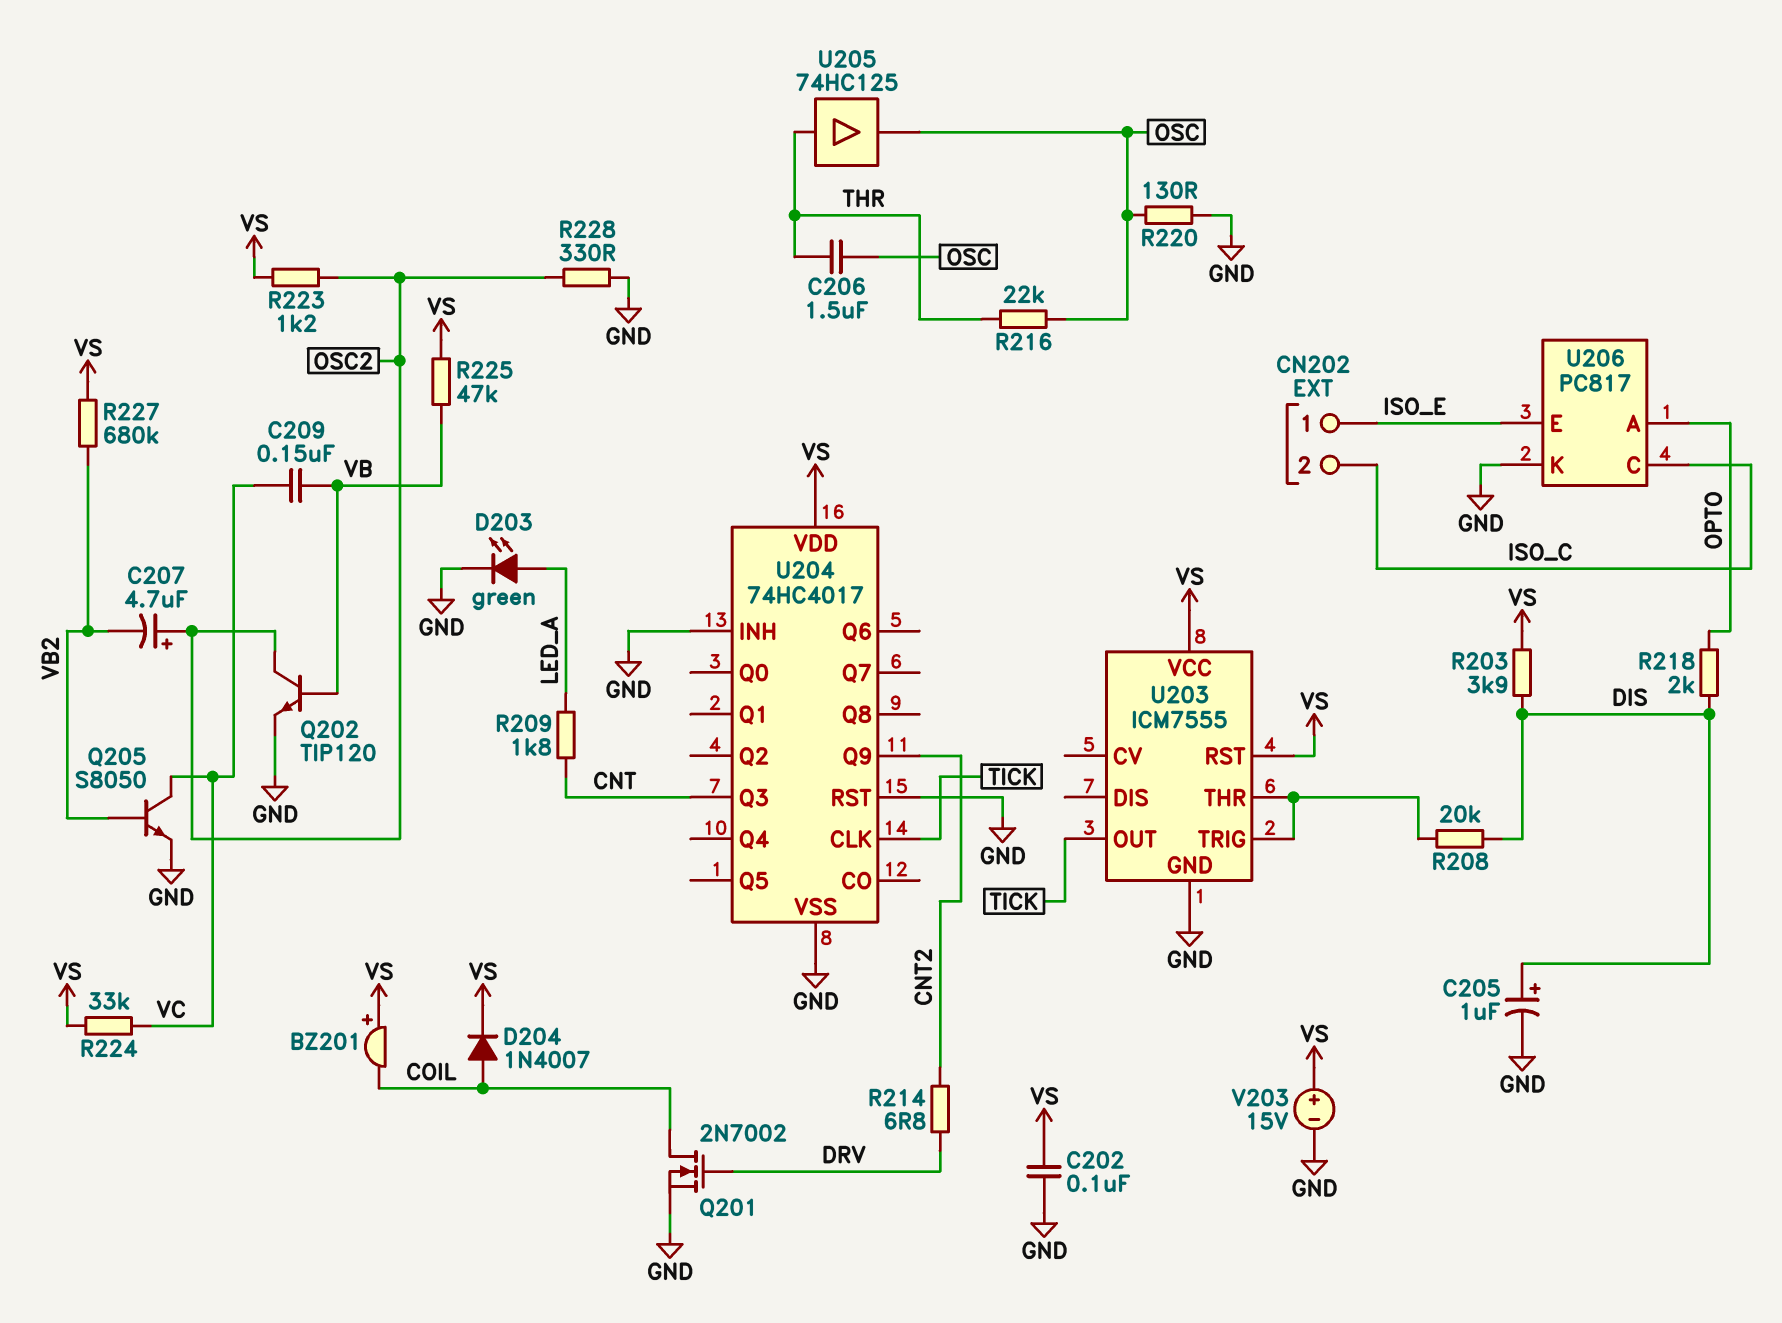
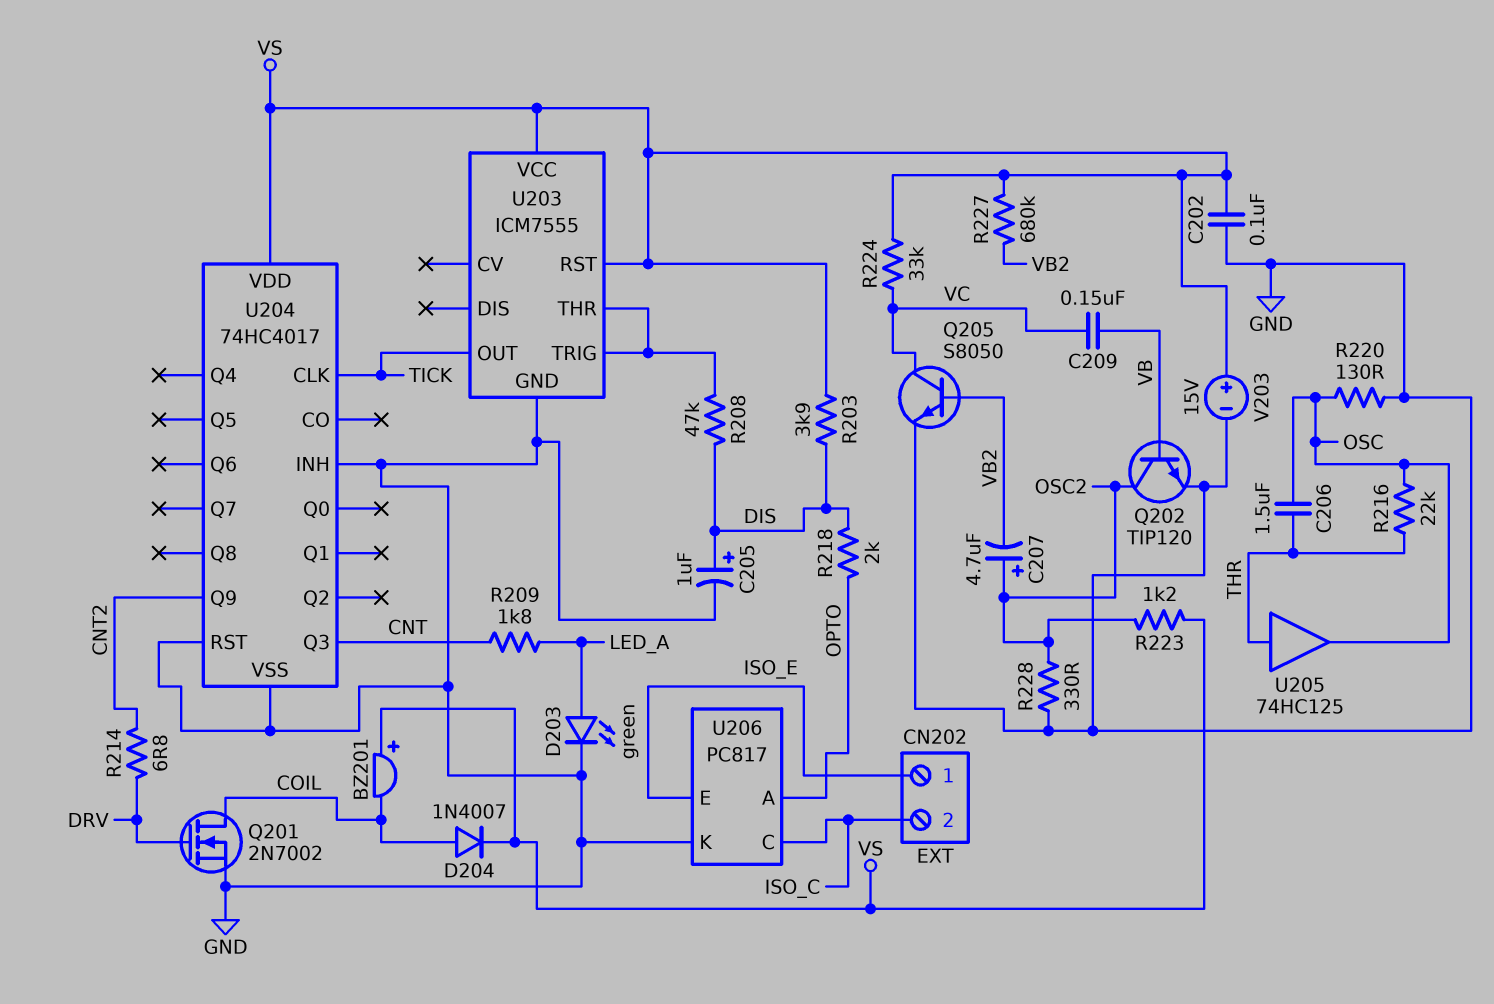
R208: 20k (DIS, U203/THR) -> 47k (DIS, U203/THR)
R225: 47k (VB, VS) -> none

